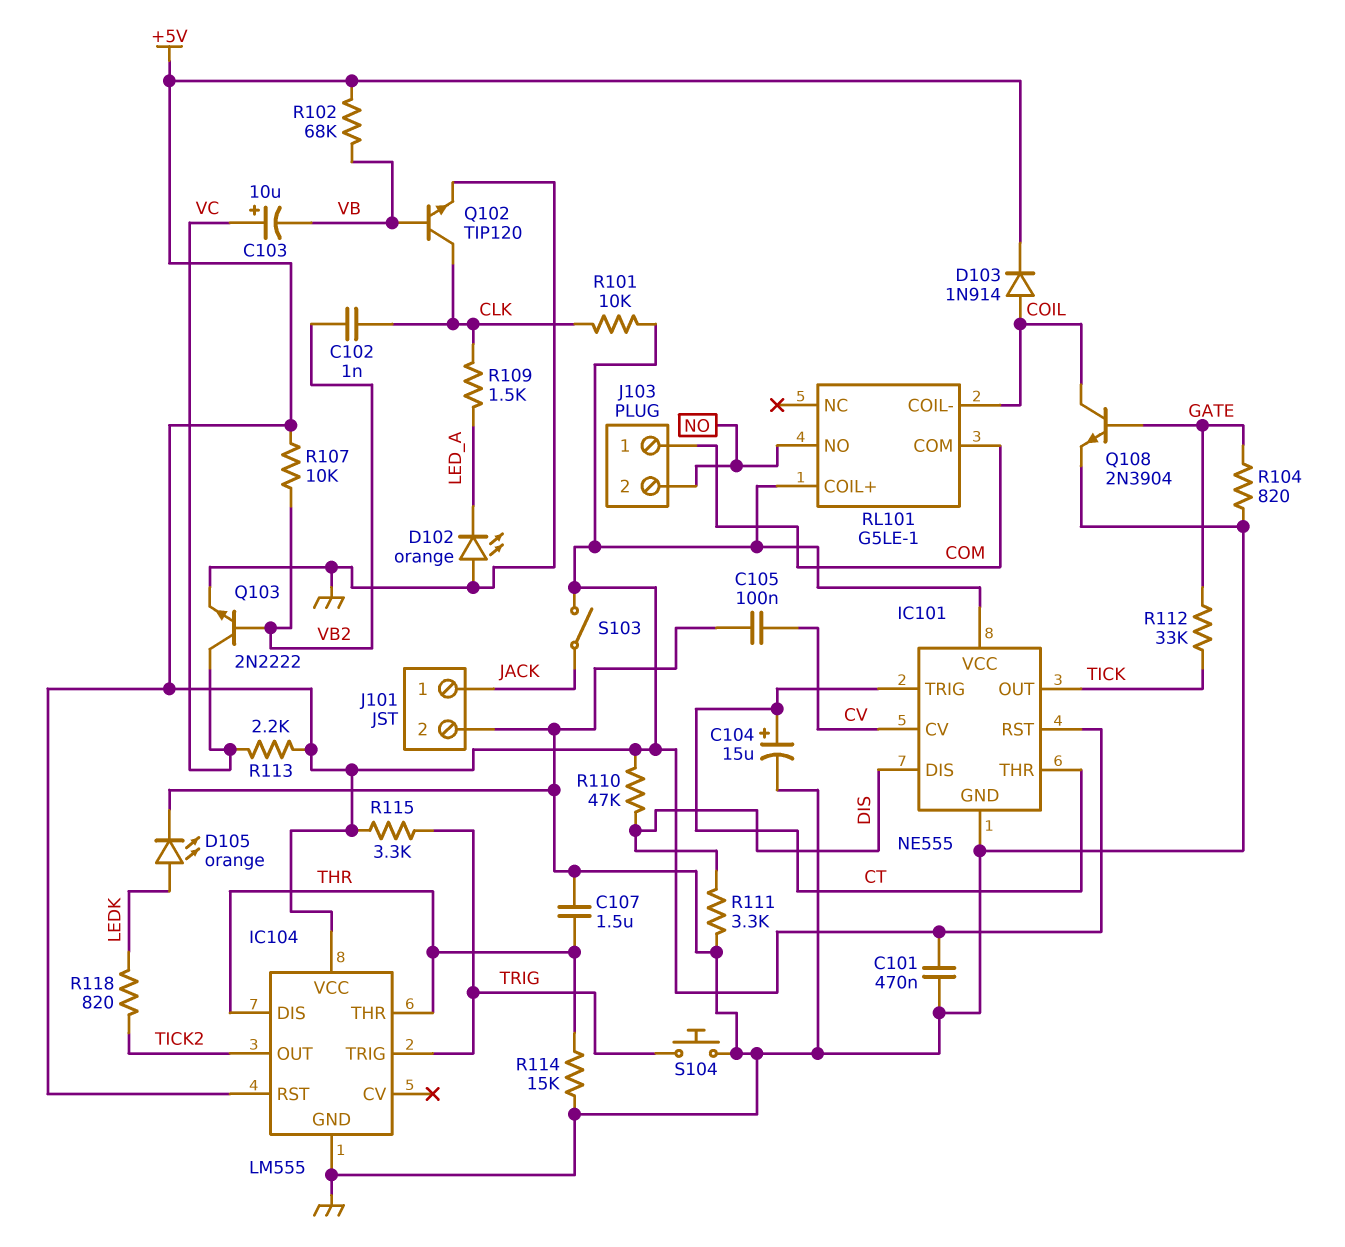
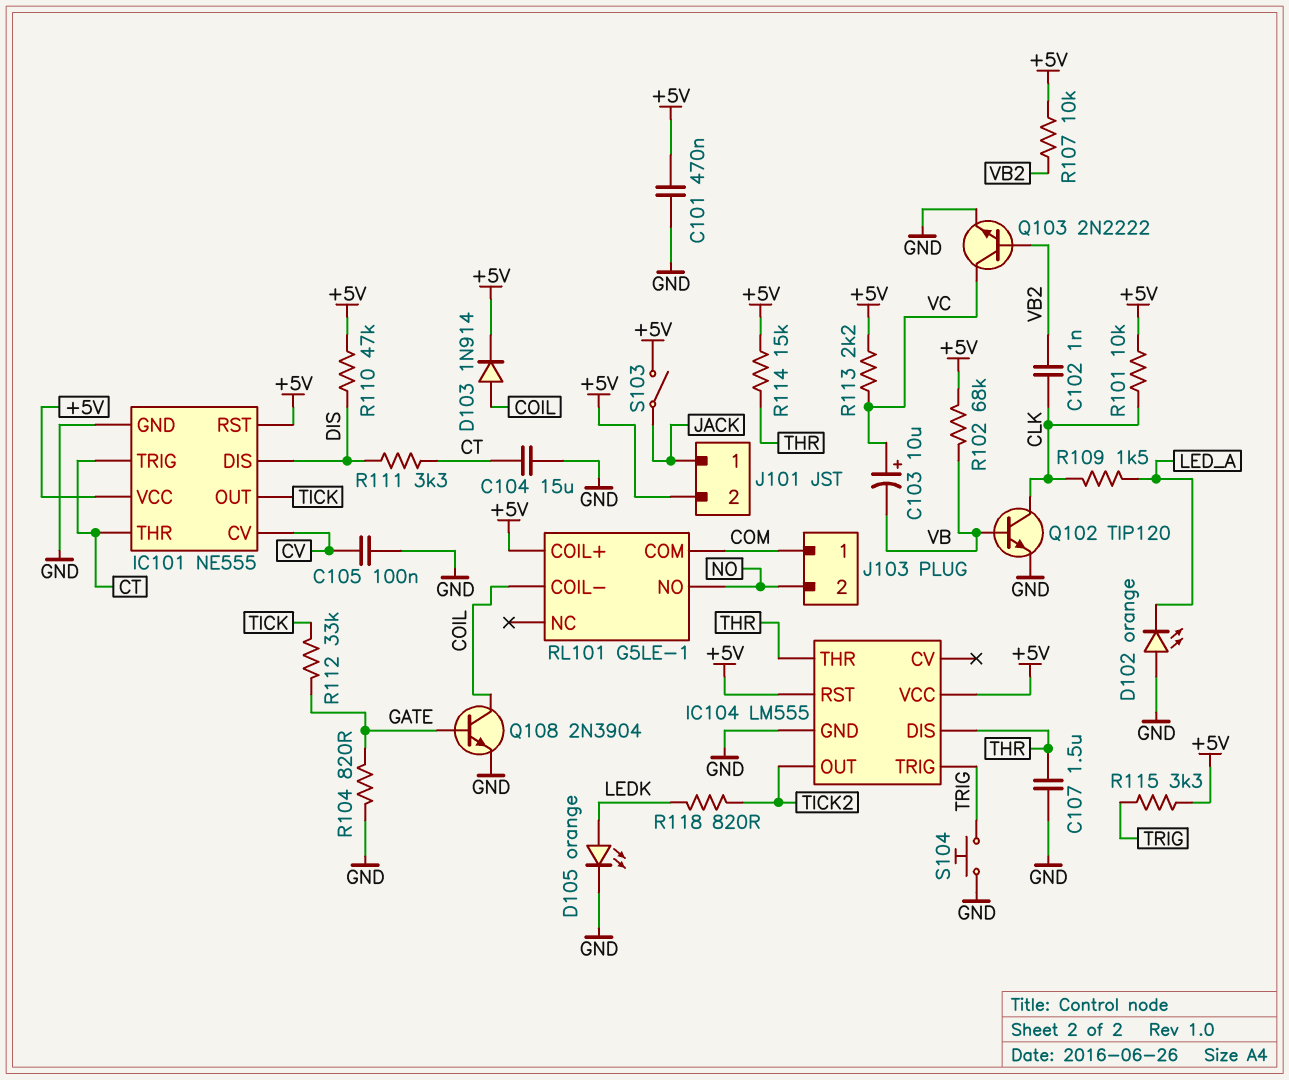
C104: 15uF (plus CT, minus GND) -> 15uF (CT, GND)
J101 pin 2: GND -> +5V
R111: 3.3k (DIS, GND) -> 3.3k (CT, DIS)
R114: 15k (GND, THR) -> 15k (+5V, THR)

